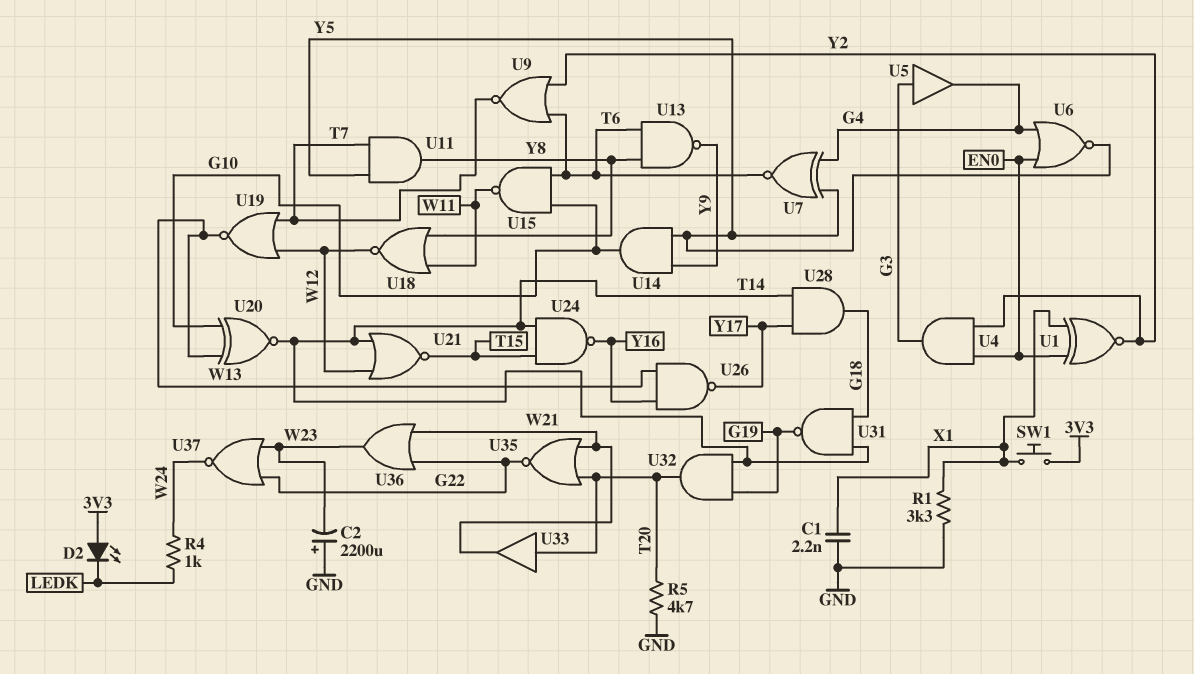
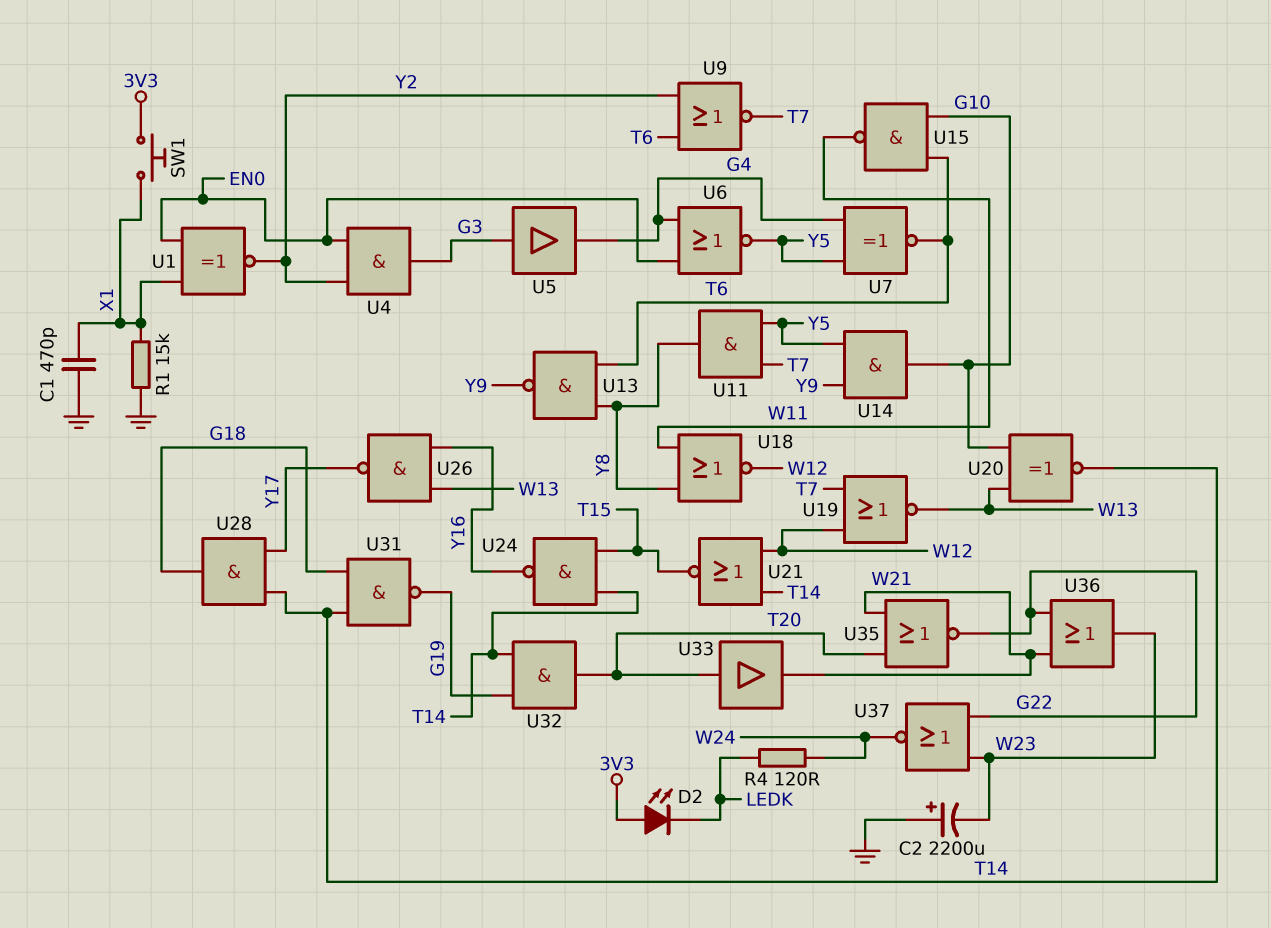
C1: 2.2nF (GND, X1) -> 470pF (GND, X1)
R1: 3.3k (GND, X1) -> 15k (GND, X1)
R4: 1k (LEDK, W24) -> 120 (LEDK, W24)
R5: 4.7k (GND, T20) -> none

